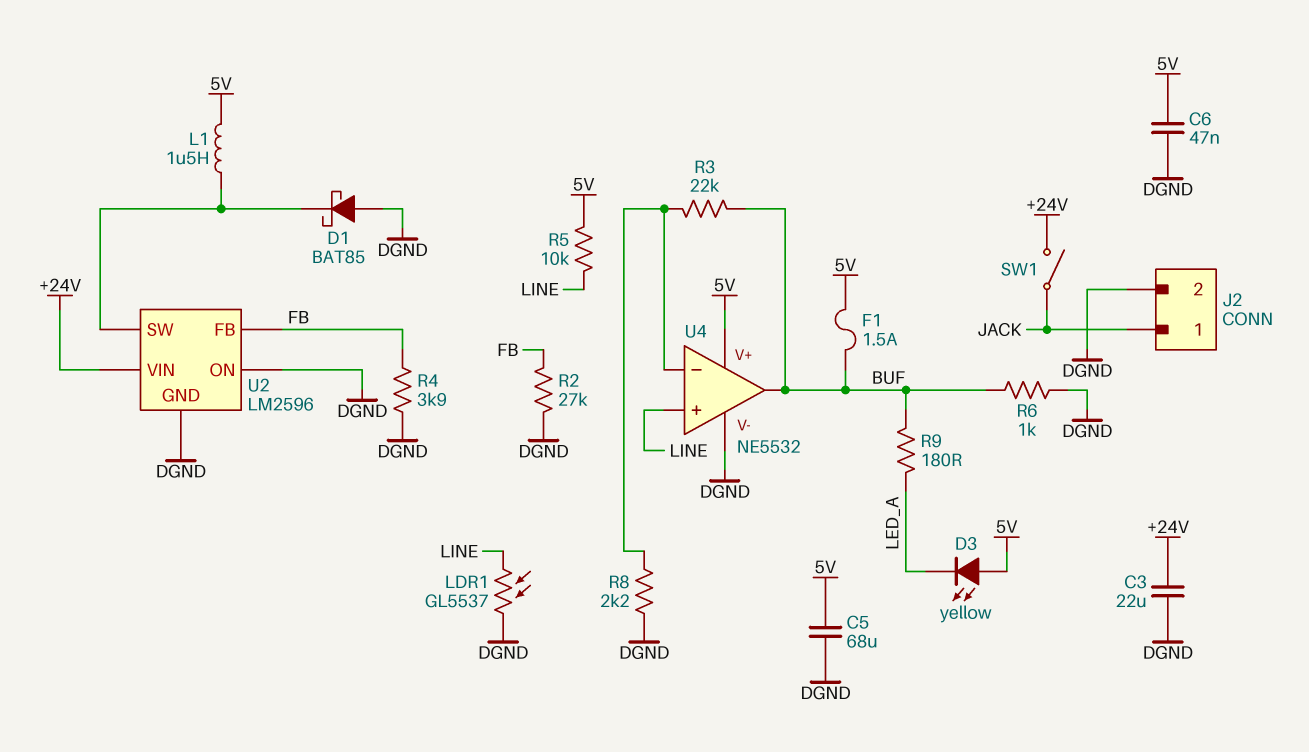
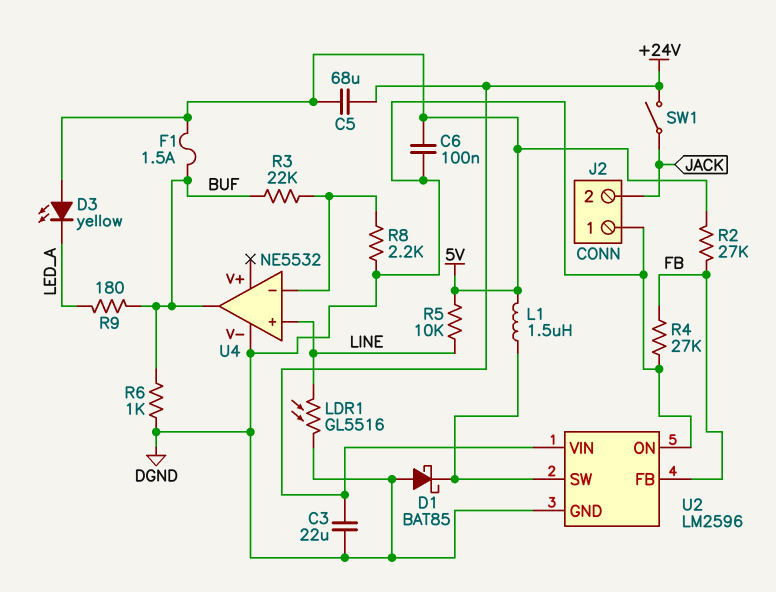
C5: 68uF (5V, DGND) -> 68uF (+24V, 5V)
C6: 47nF (5V, DGND) -> 100nF (5V, DGND)
J2 pin 1: JACK -> DGND
J2 pin 2: DGND -> JACK
LDR1: GL5537 (DGND, LINE) -> GL5516 (DGND, LINE)
R2: 27k (DGND, FB) -> 27k (5V, FB)
R4: 3.9k (DGND, FB) -> 27k (DGND, FB)
U4 pin V+: 5V -> none

